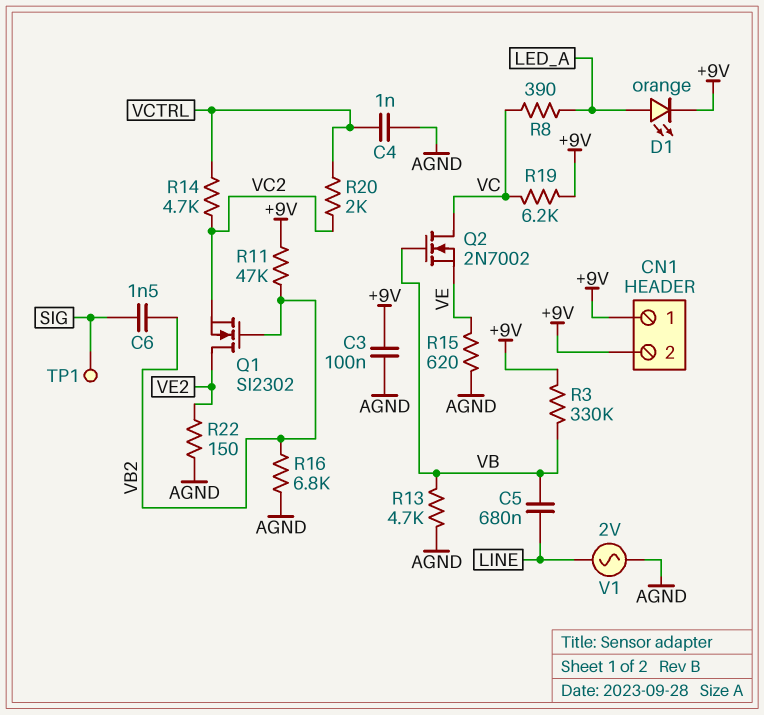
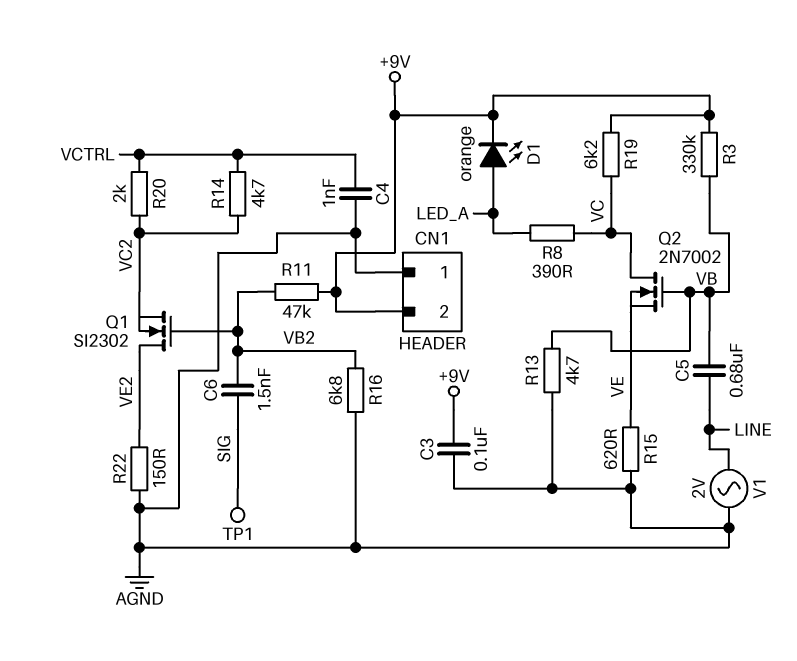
CN1 pin 1: +9V -> AGND

